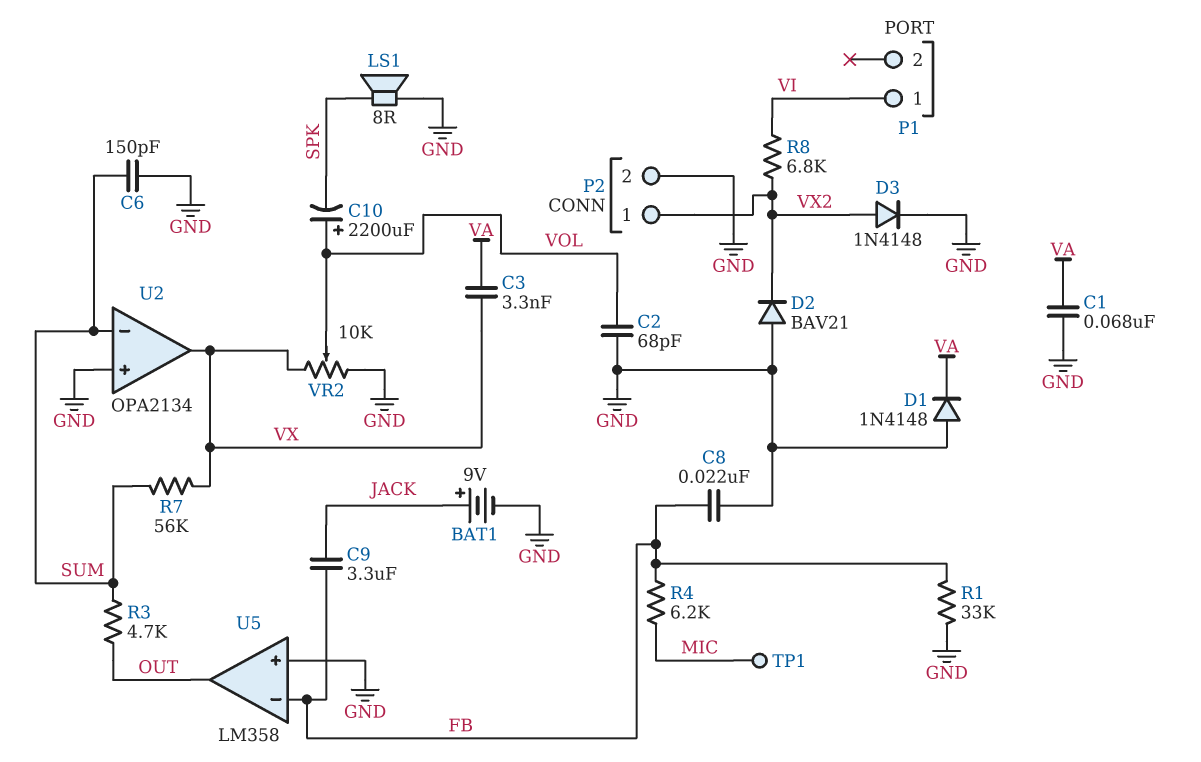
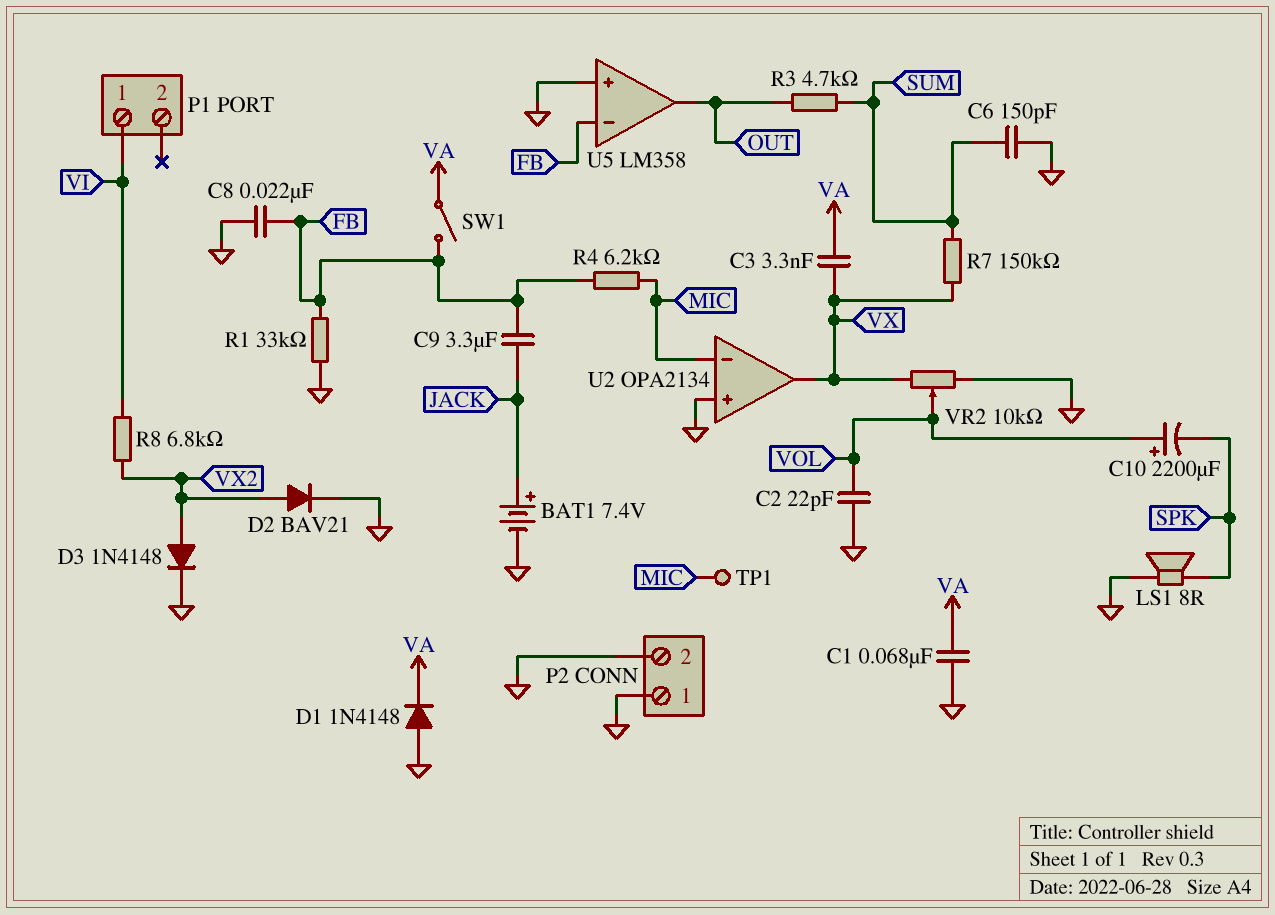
BAT1: 9V (plus JACK, minus GND) -> 7.4V (plus JACK, minus GND)
C2: 68pF (GND, VOL) -> 22pF (GND, VOL)
D2: diode BAV21 (A GND, K VX2) -> diode BAV21 (A VX2, K GND)
P2 pin 1: VX2 -> GND
R7: 56k (SUM, VX) -> 150k (SUM, VX)
SW1: none -> switch (FB, VA)
U2 pin in-: SUM -> MIC

